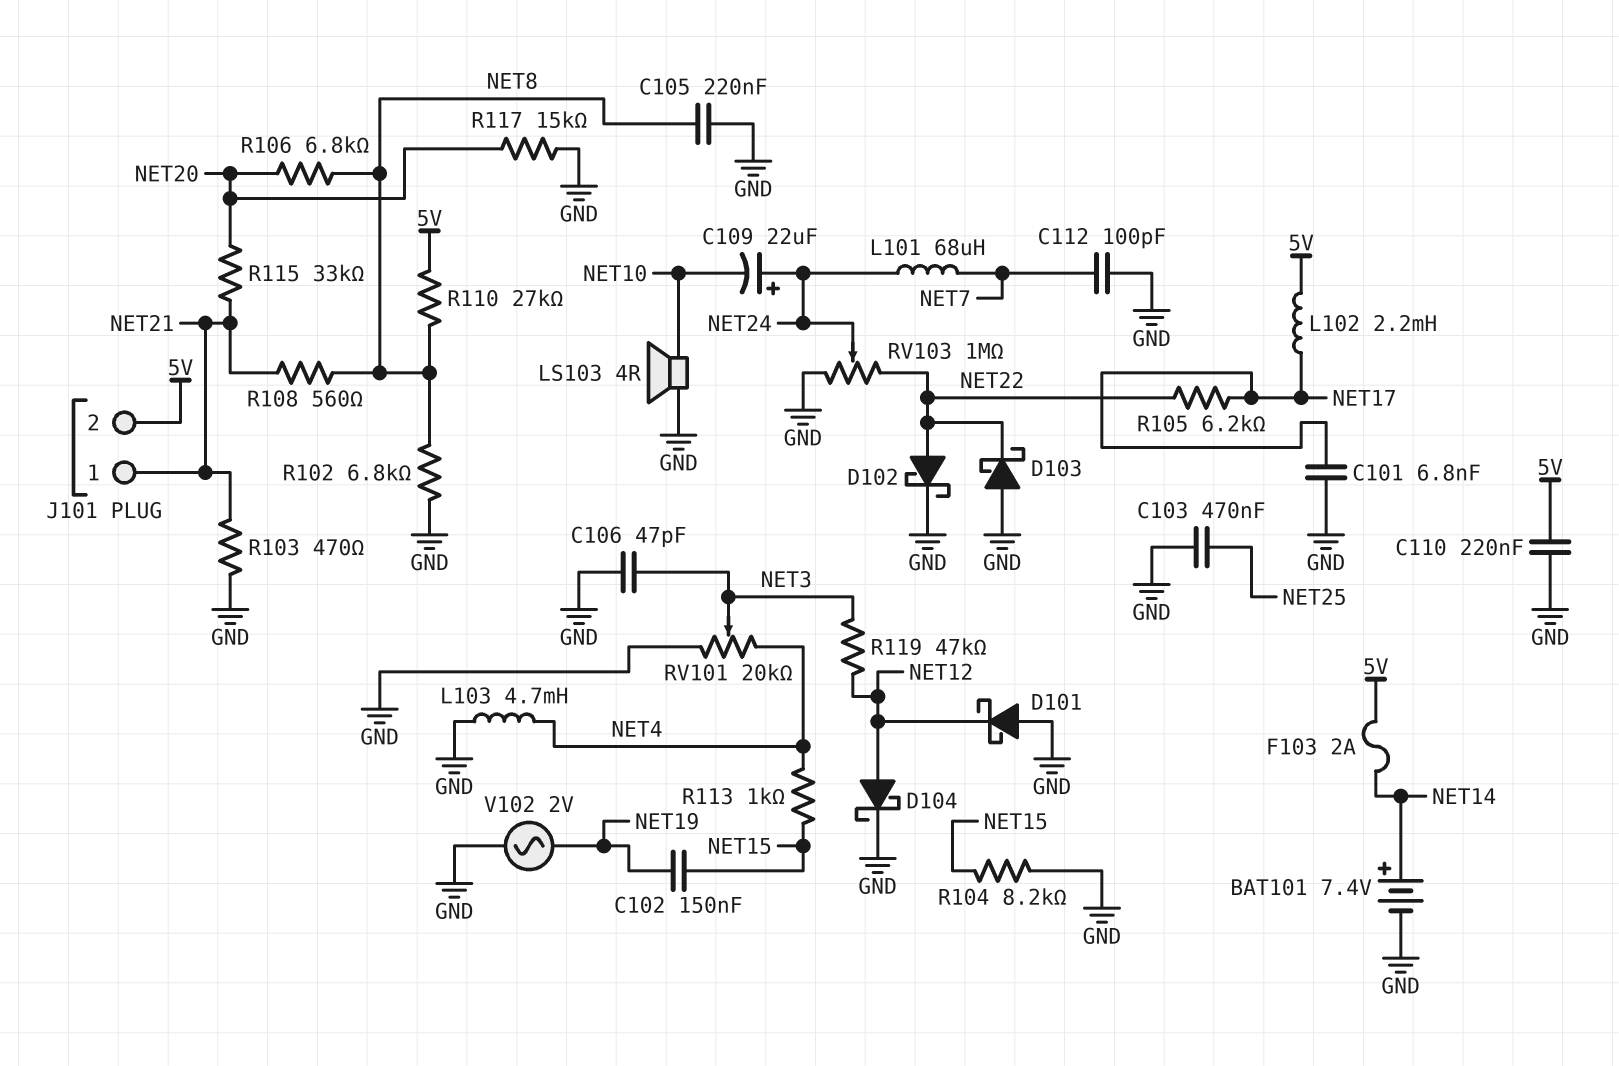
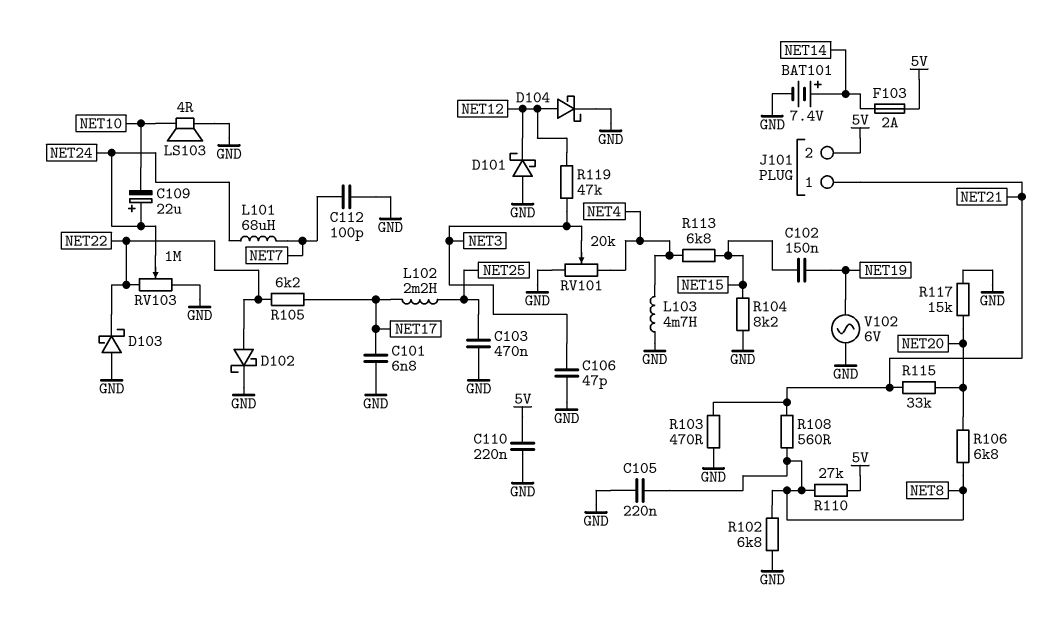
L102: 2.2mH (5V, NET17) -> 2.2mH (NET17, NET25)
R113: 1k (NET4, NET15) -> 6.8k (NET4, NET15)
V102: AC 2V (GND, NET19) -> AC 6V (GND, NET19)

